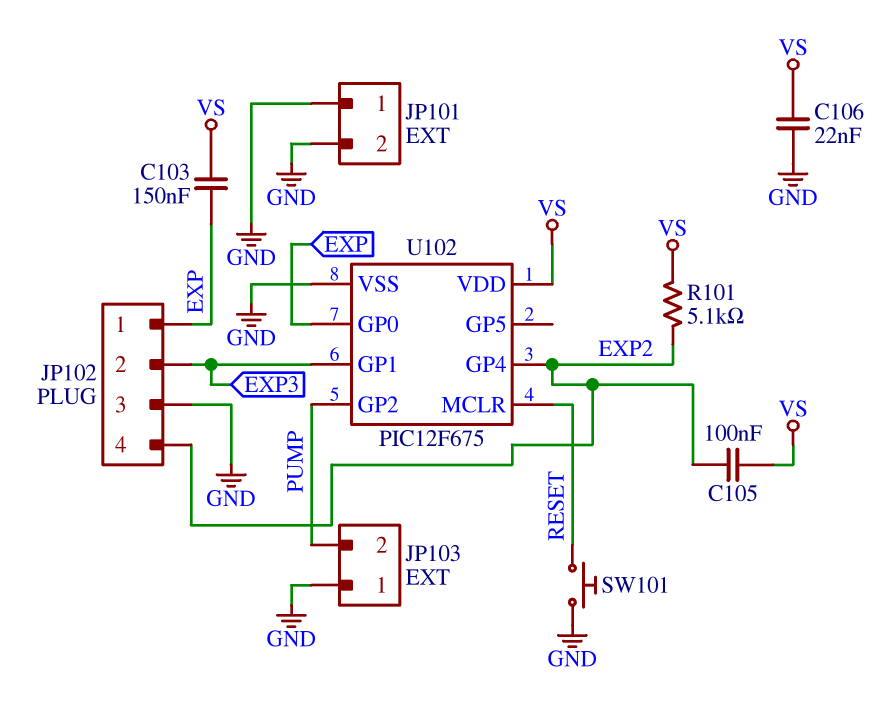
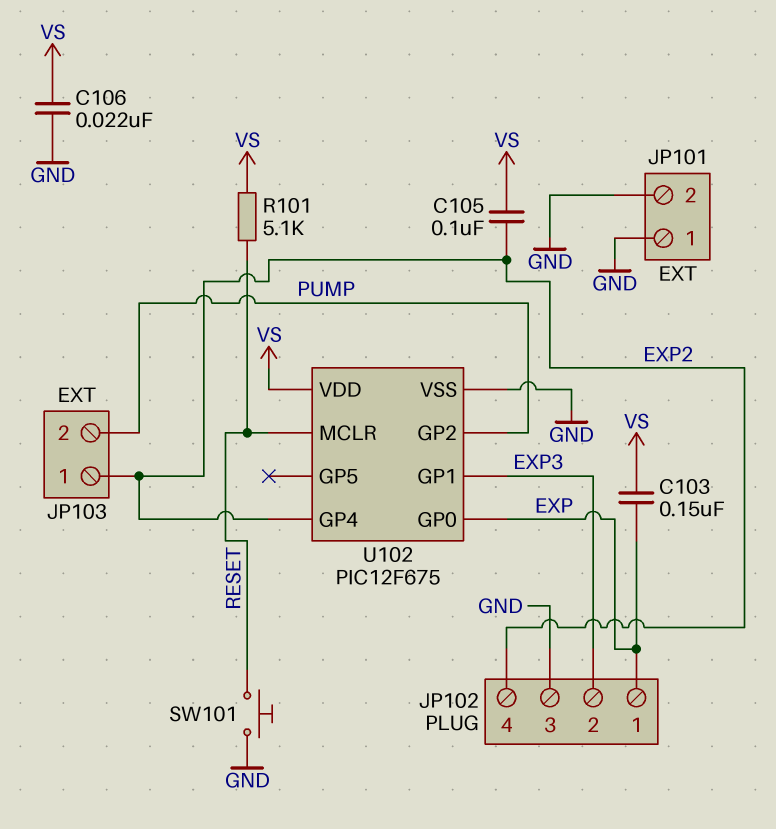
JP103 pin 1: GND -> EXP2
R101: 5.1k (EXP2, VS) -> 5.1k (RESET, VS)

